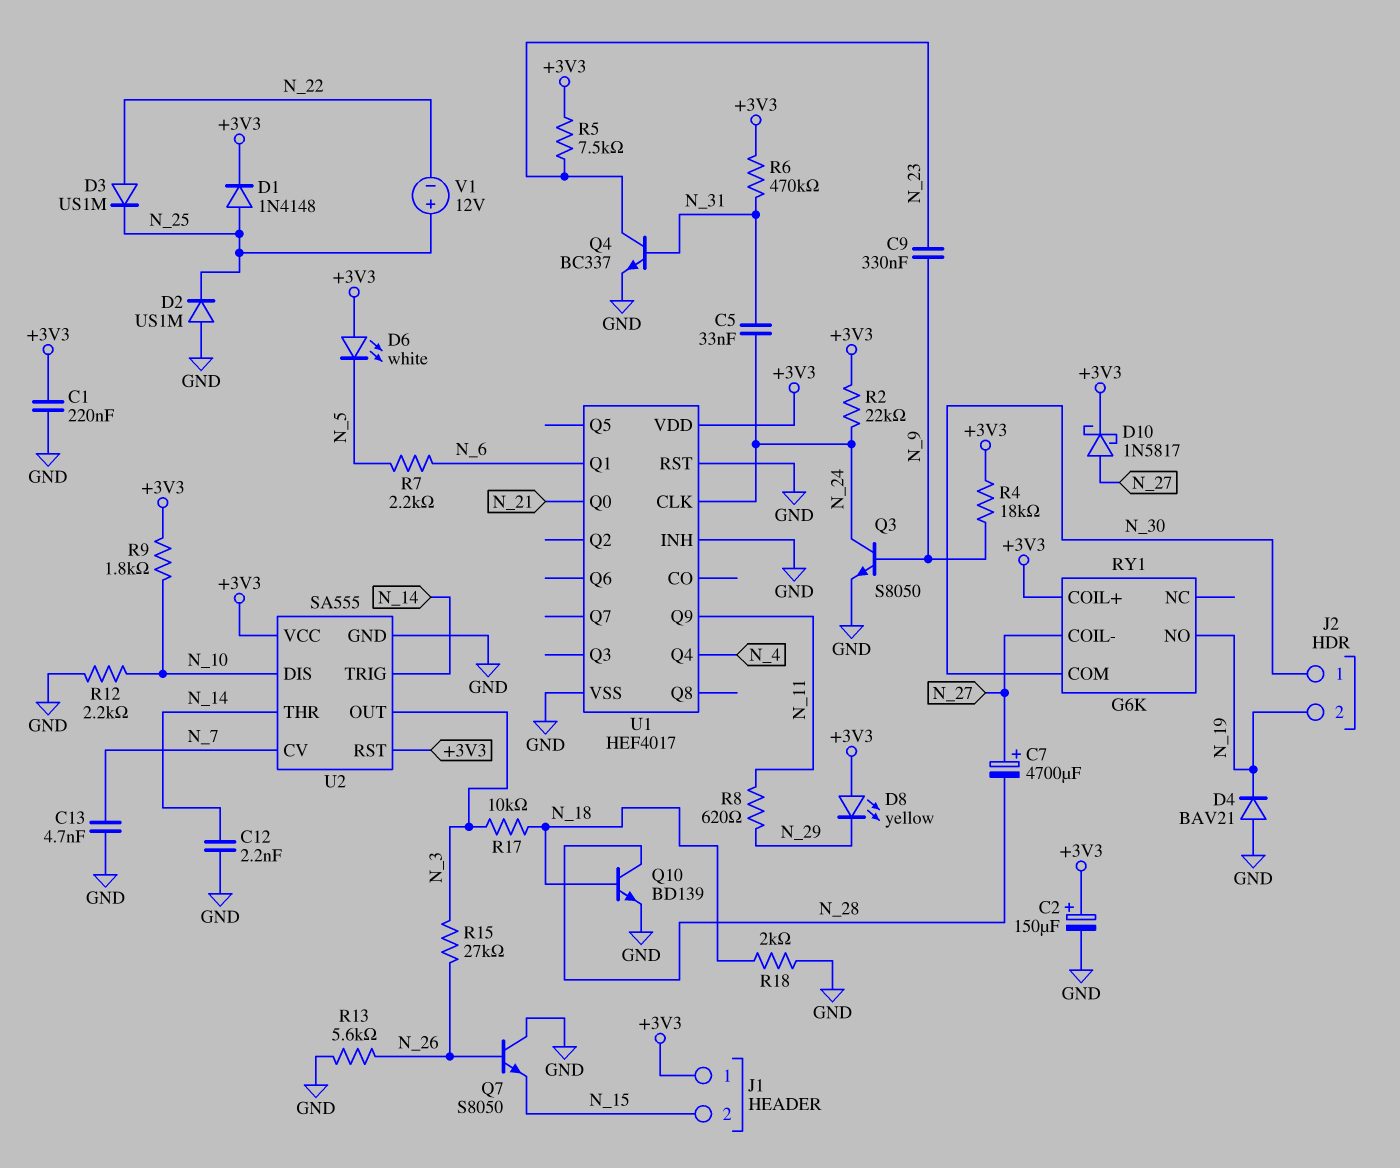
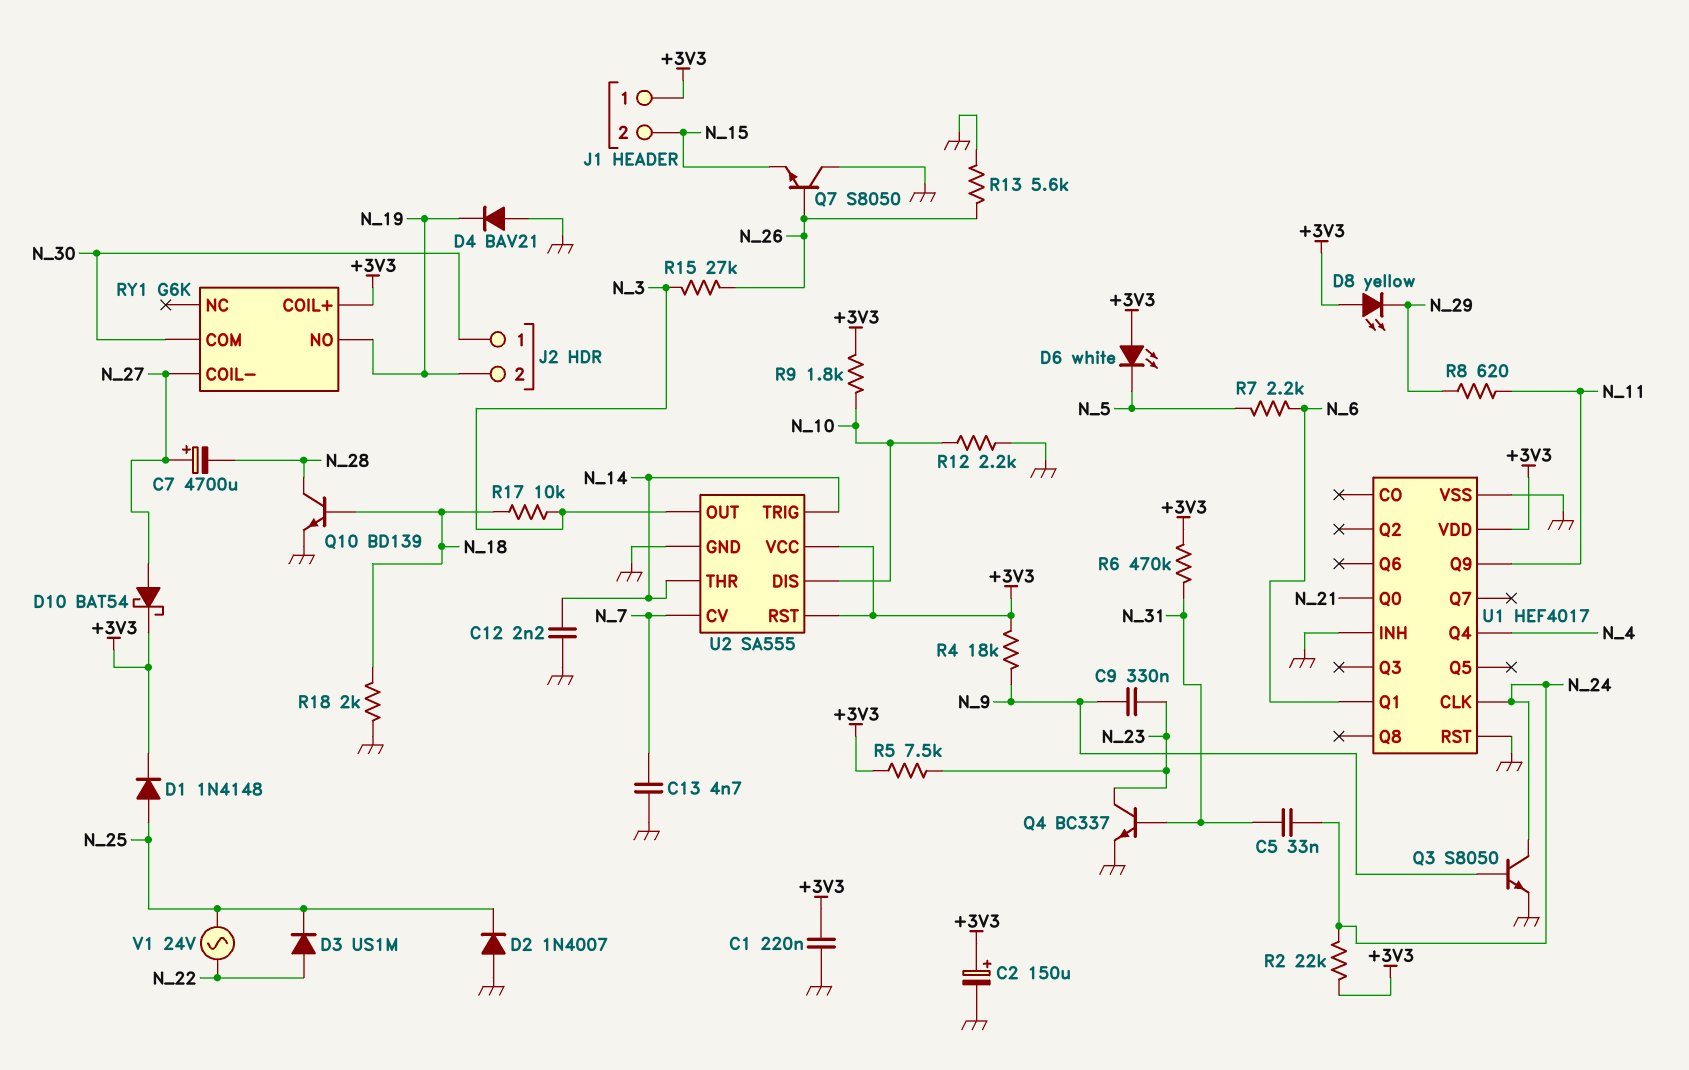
D2: diode US1M (A GND, K N_25) -> diode 1N4007 (A GND, K N_25)
D10: schottky 1N5817 (A N_27, K +3V3) -> schottky BAT54 (A N_27, K +3V3)
V1: 12V (plus N_25, minus N_22) -> AC 24V (N_22, N_25)

